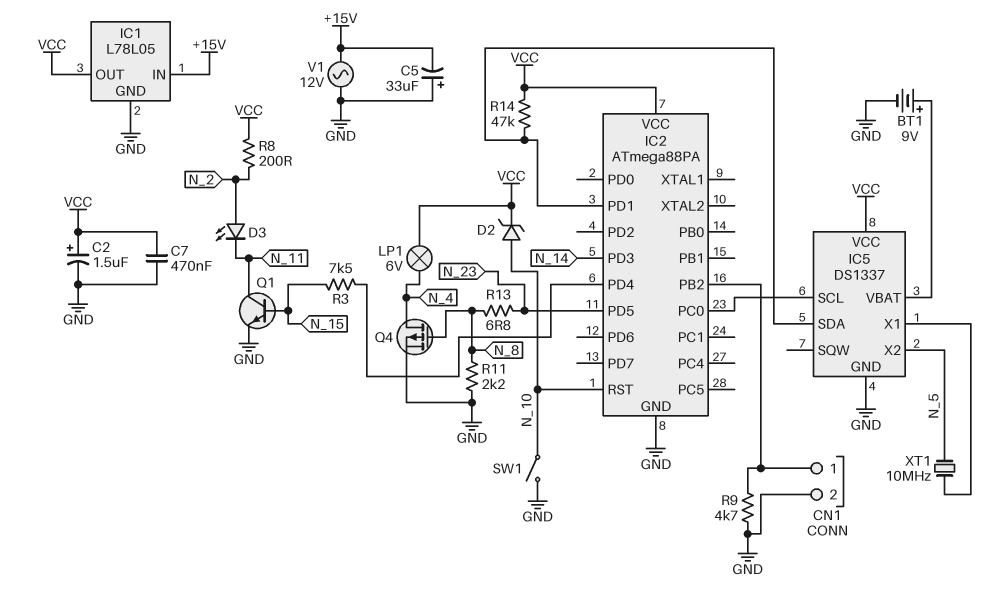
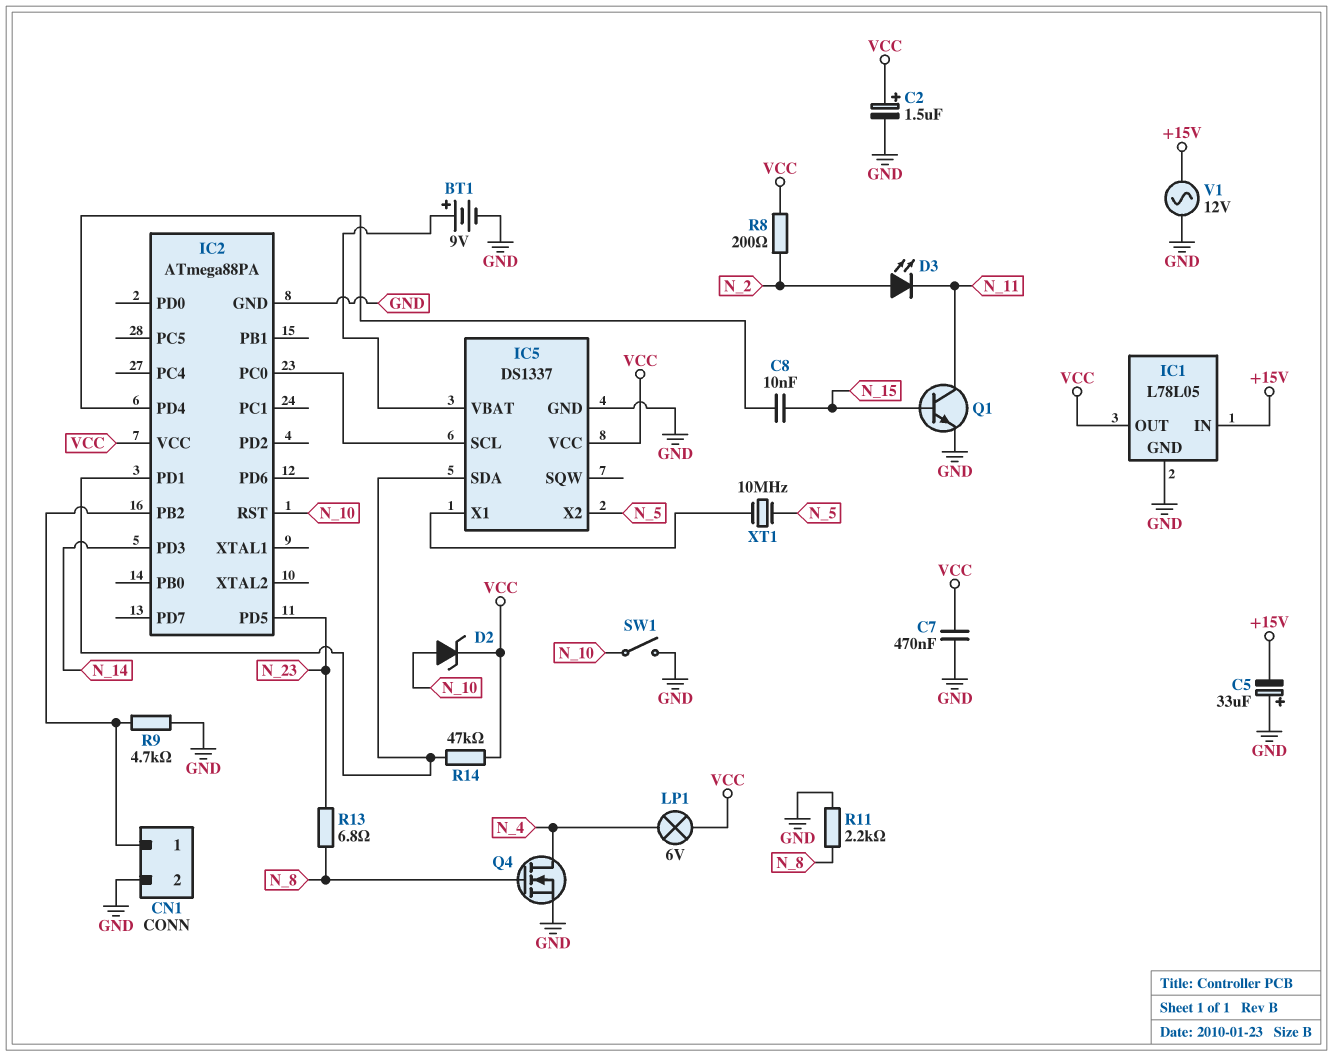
C8: none -> 10nF (IC2/PD4, N_15)
Q4: PMOS (G N_8, D N_4, S GND) -> NMOS (G N_8, D N_4, S GND)
R3: 7.5k (IC2/PD4, N_15) -> none

